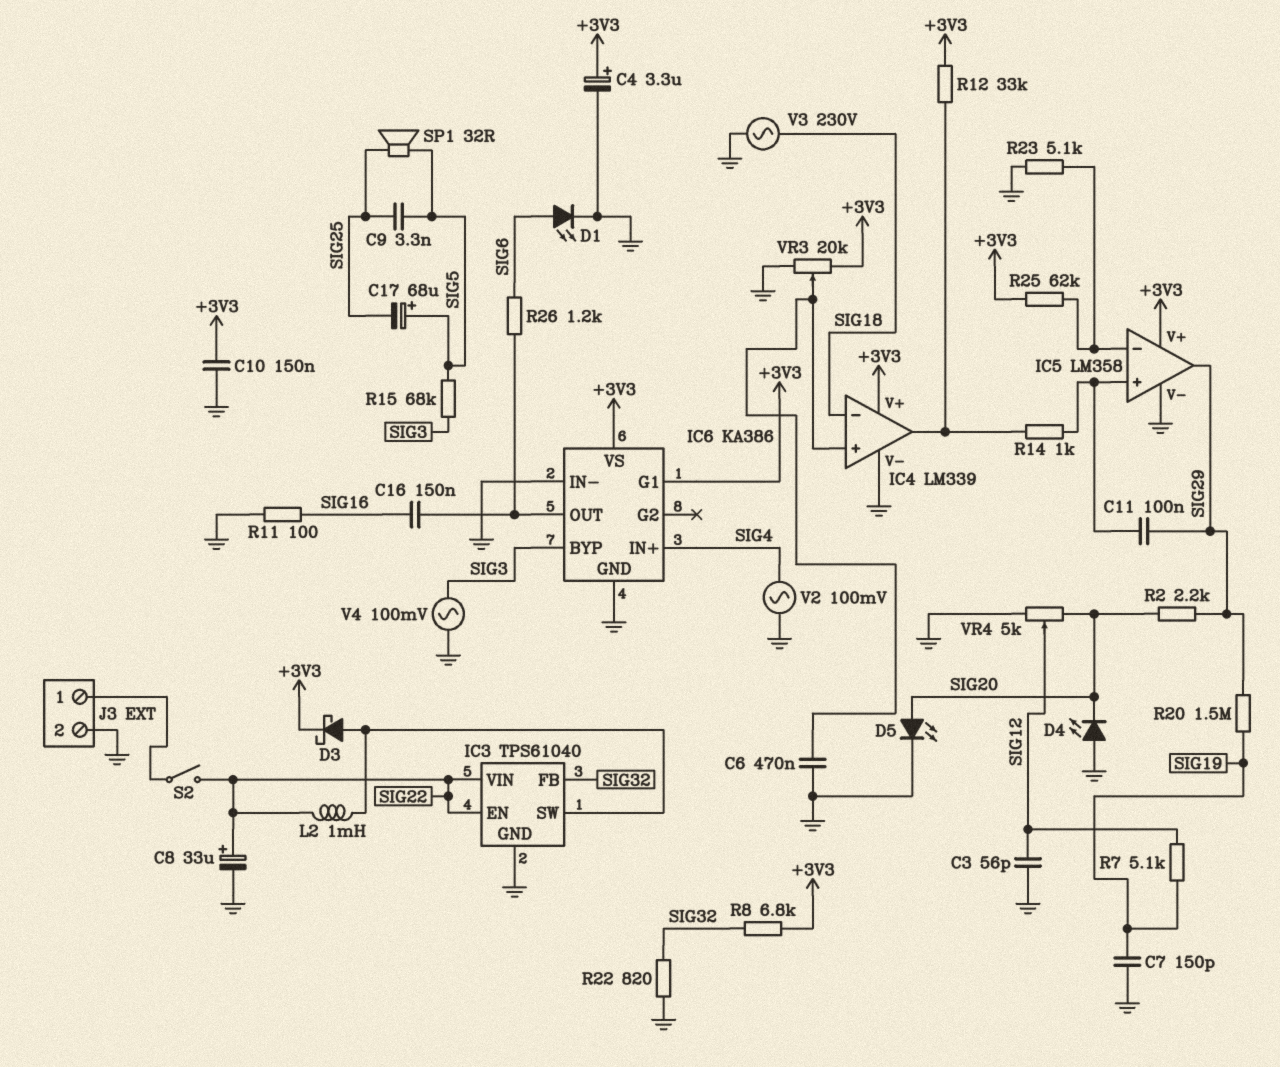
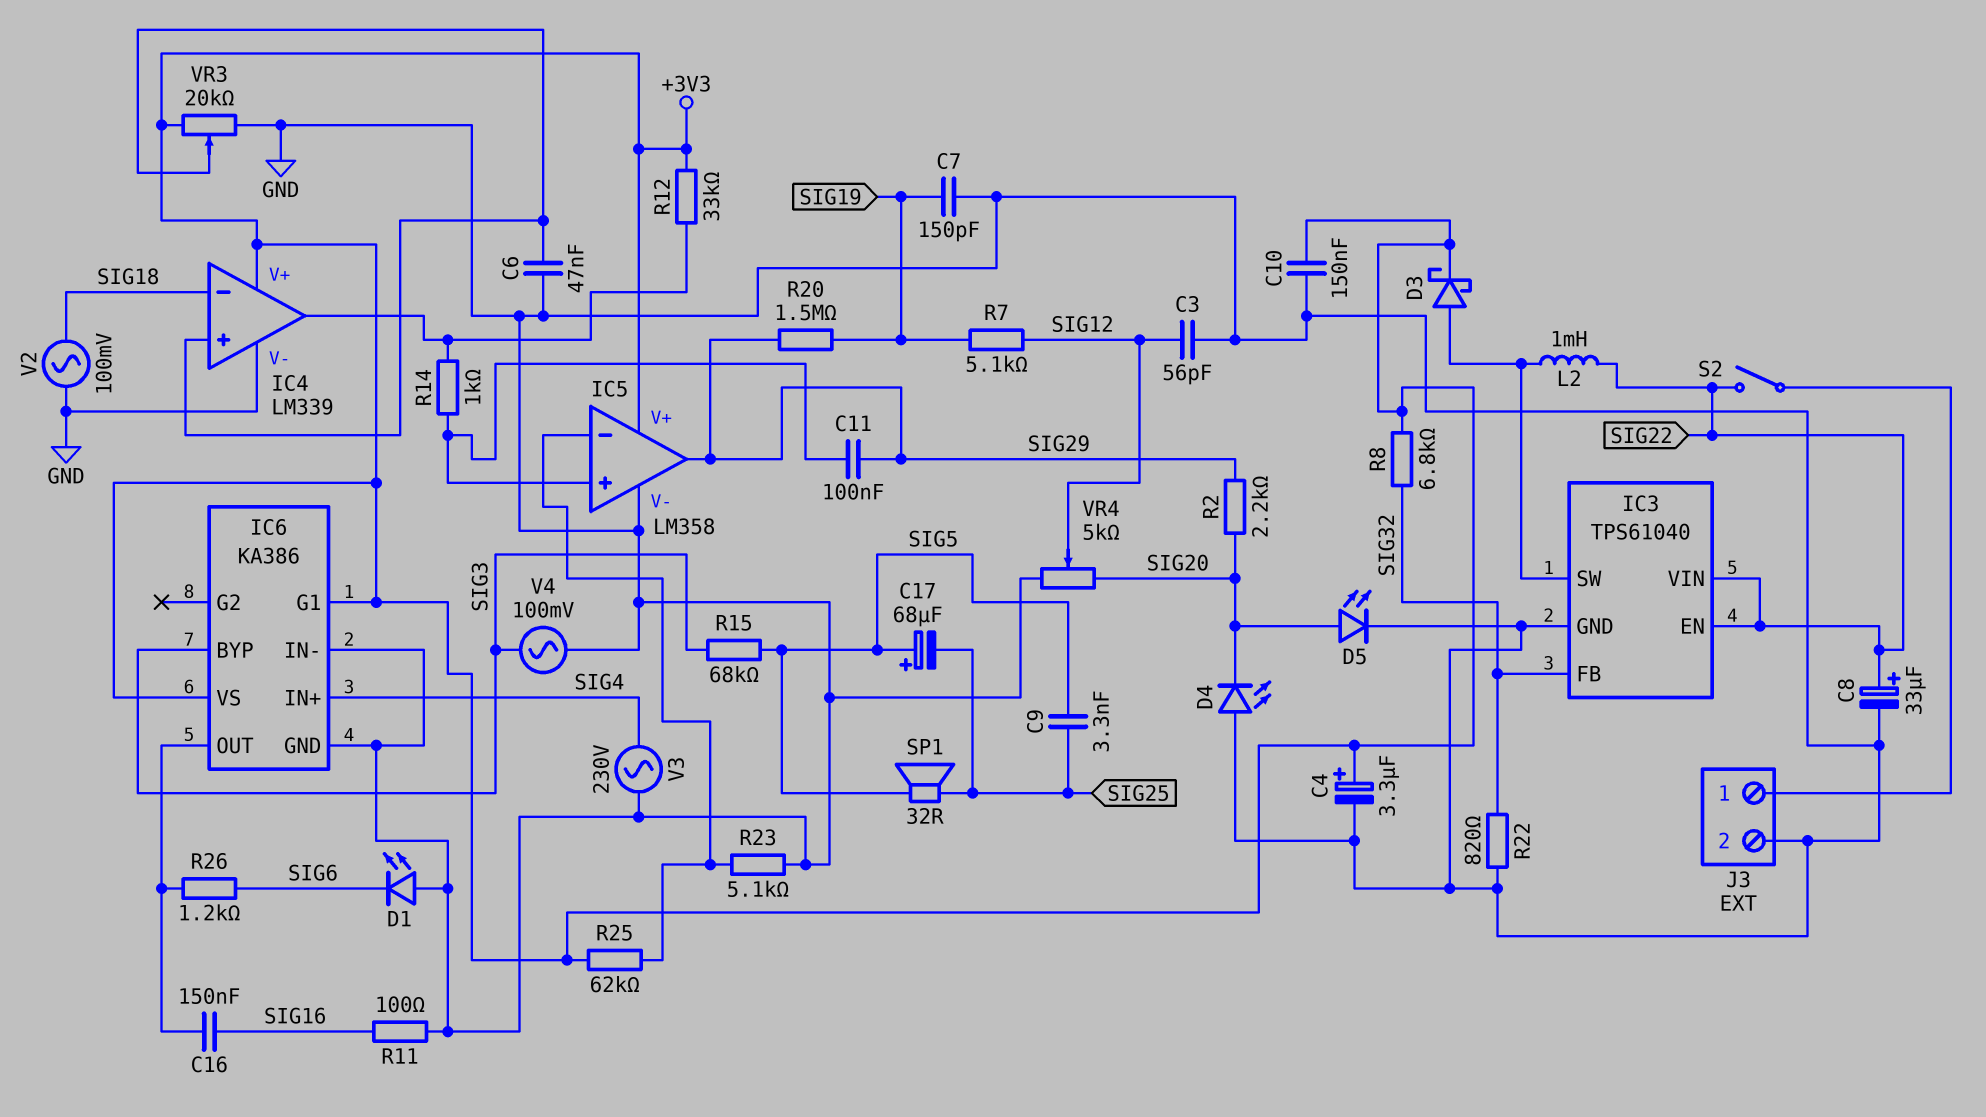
C6: 470nF (GND, IC4/in+) -> 47nF (GND, IC4/in+)
D1: LED (A SIG6, K GND) -> LED (A GND, K SIG6)
V2: AC 100mV (GND, SIG4) -> AC 100mV (GND, SIG18)
V3: AC 230V (GND, SIG18) -> AC 230V (GND, SIG4)

